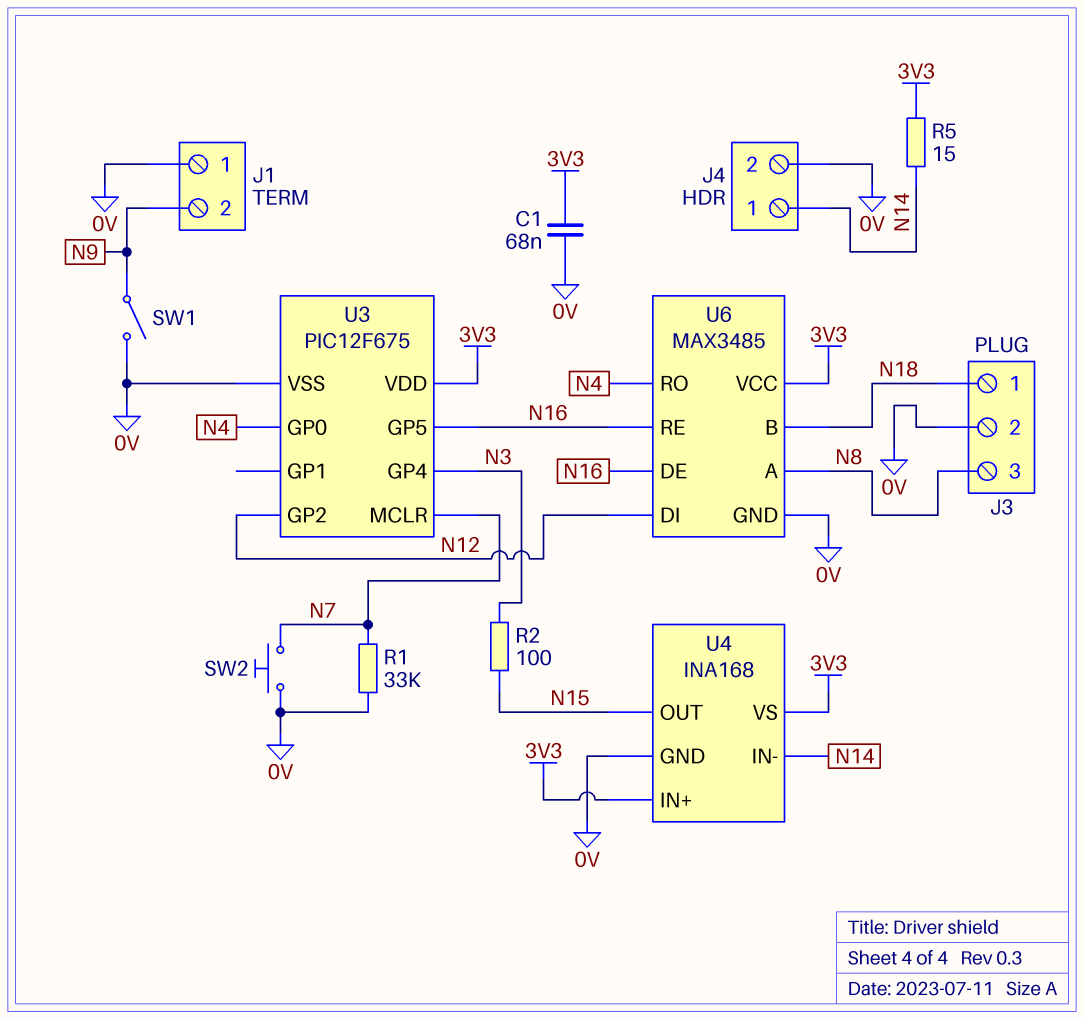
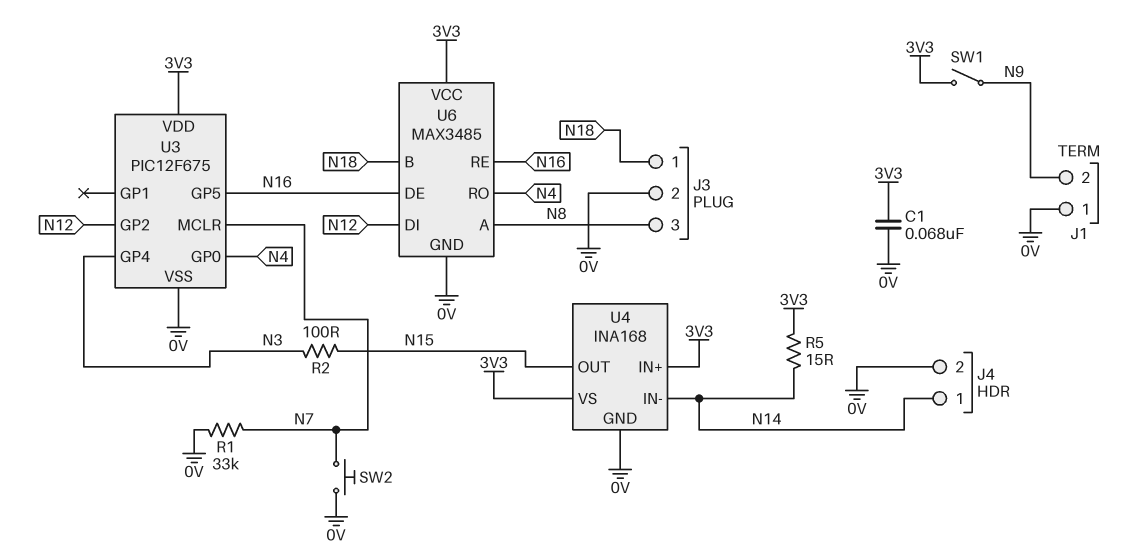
SW1: switch (0V, N9) -> switch (3V3, N9)

